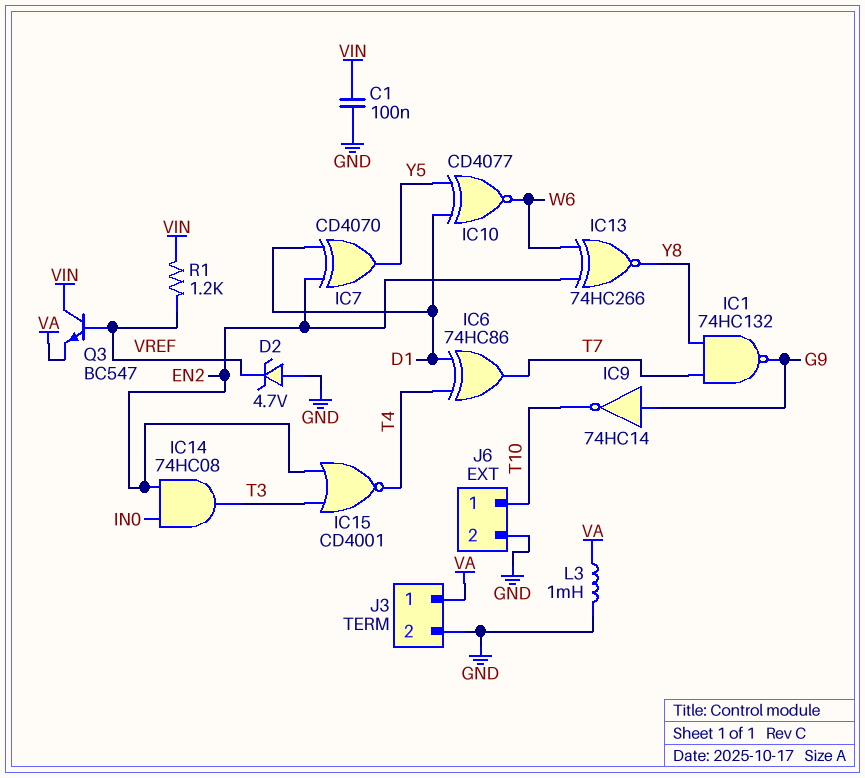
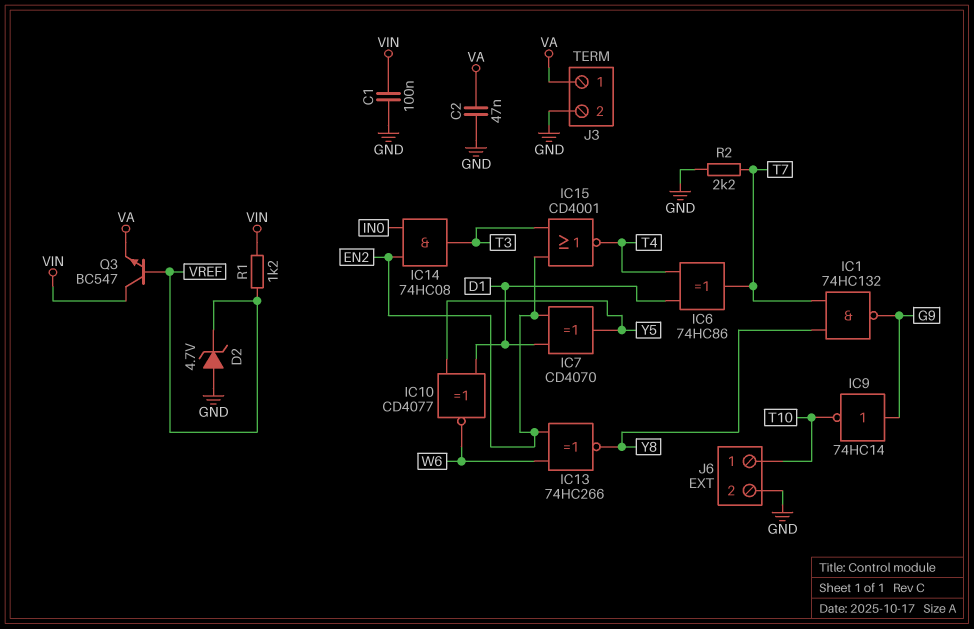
C2: none -> 47nF (GND, VA)
L3: 1mH (GND, VA) -> none
R2: none -> 2.2k (GND, T7)

